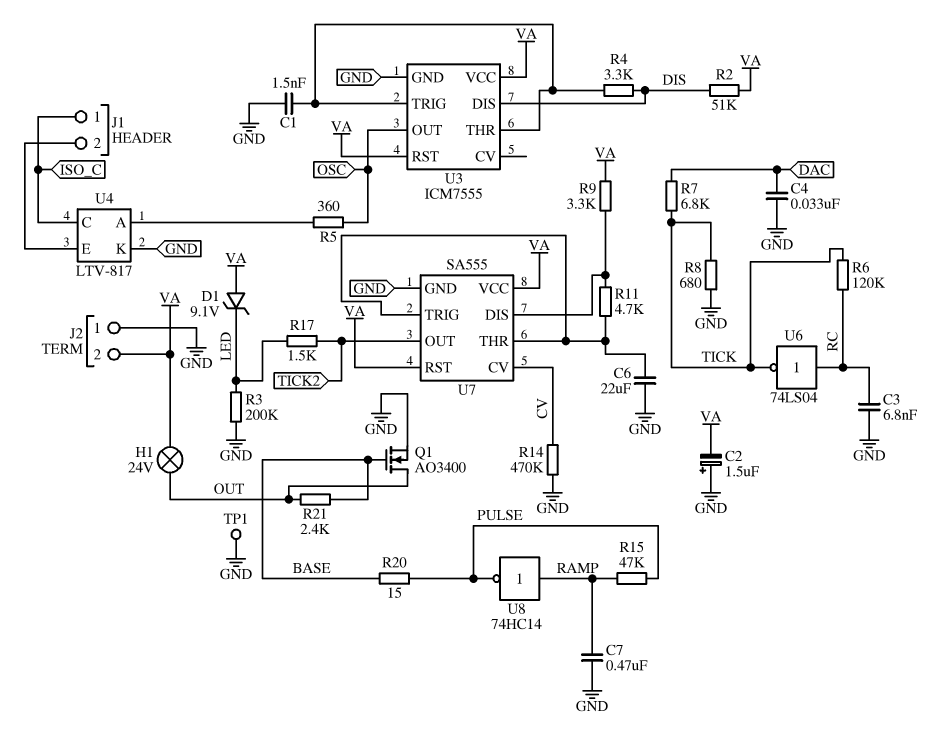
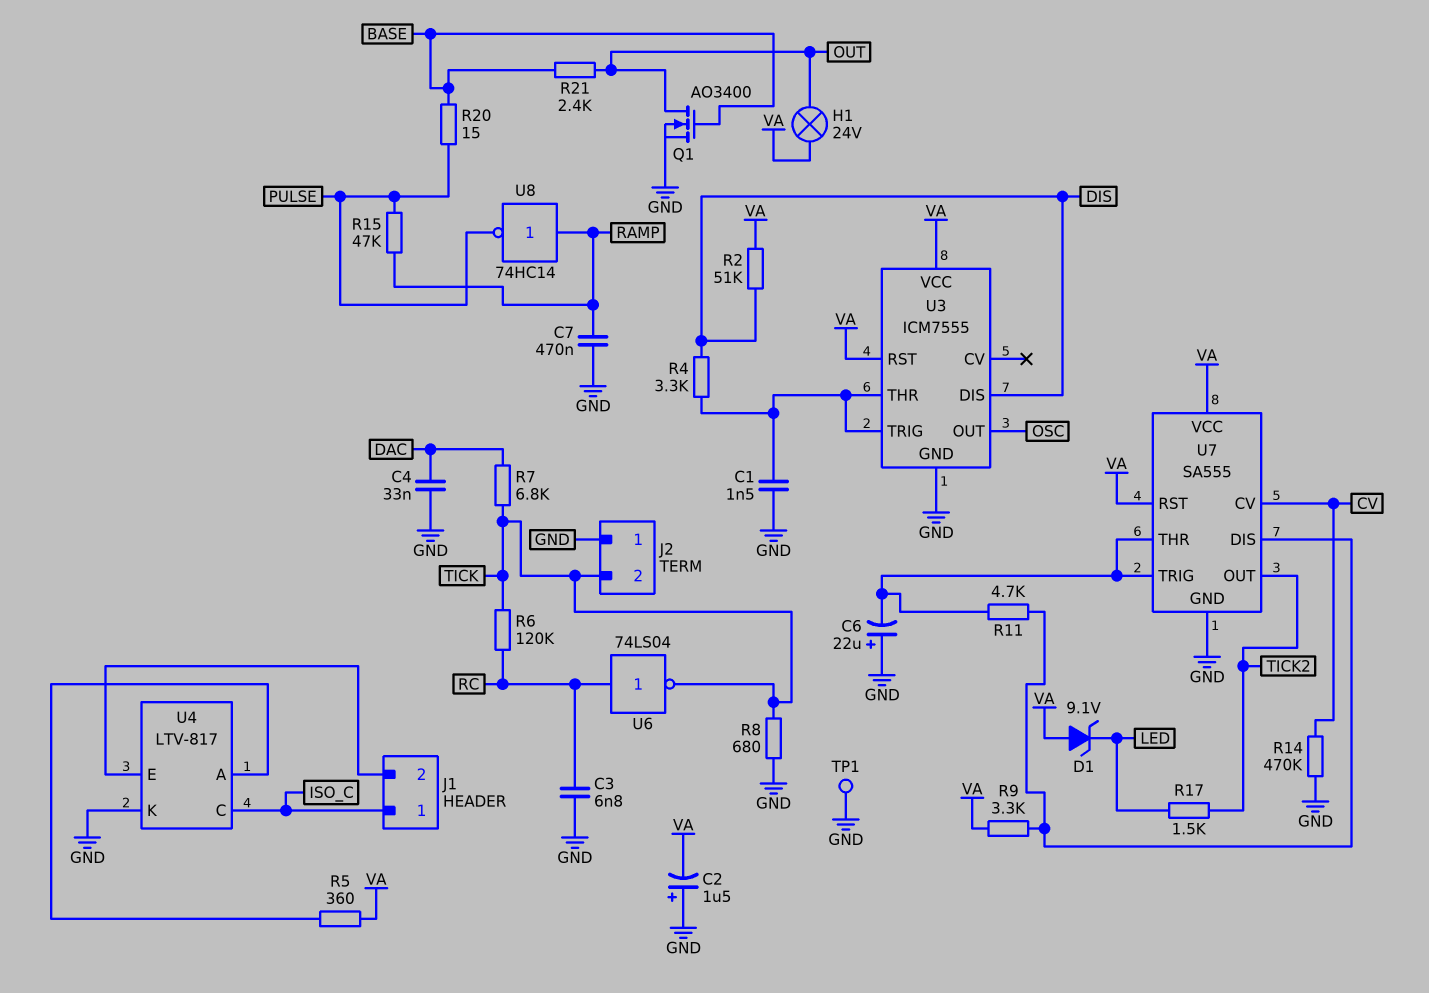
C6: 22uF (GND, U7/THR) -> 22uF (plus GND, minus U7/THR)
J2 pin 2: VA -> TICK
R3: 200k (GND, LED) -> none
R5: 360 (OSC, U4/A) -> 360 (U4/A, VA)

